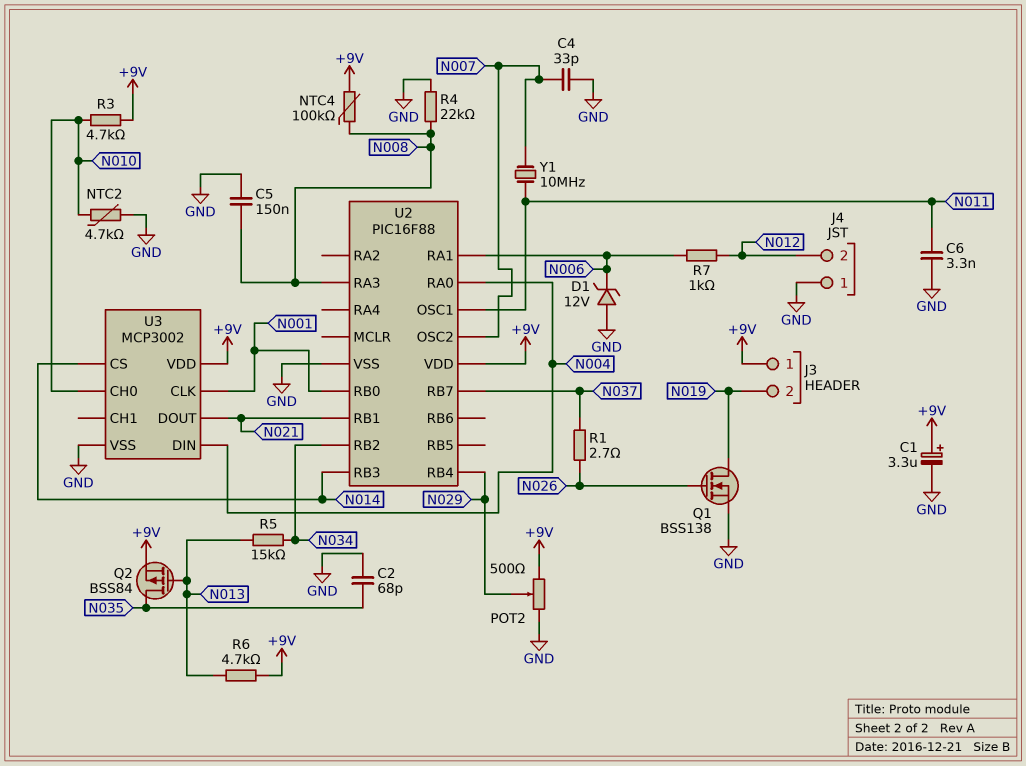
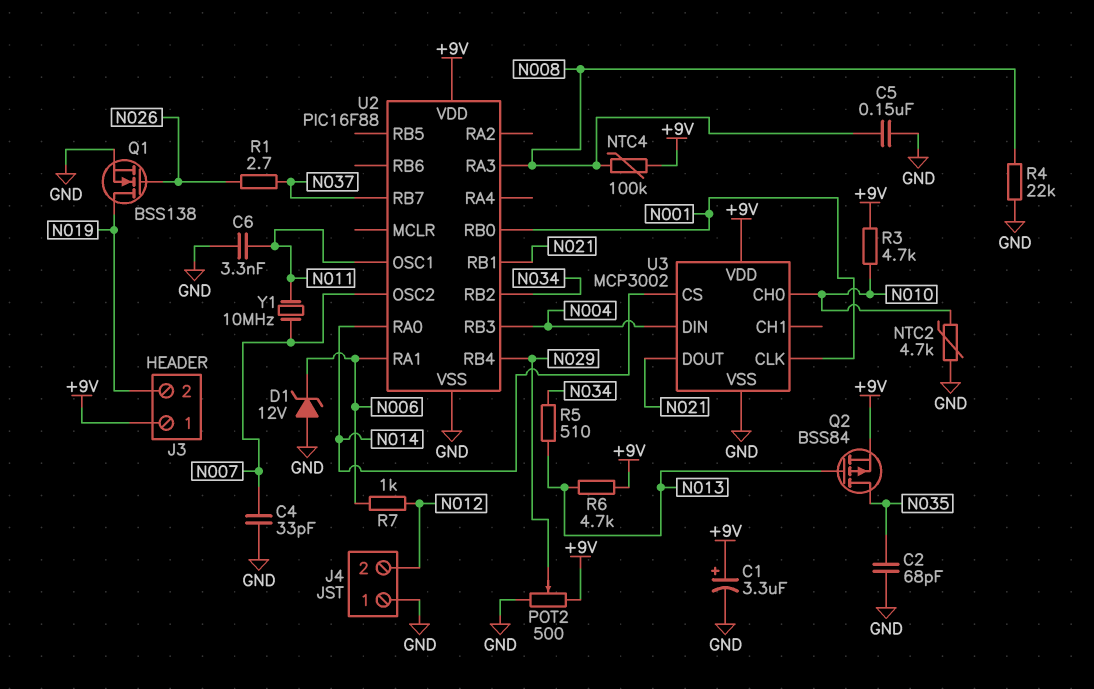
R5: 15k (N013, N034) -> 510 (N013, N034)
U2 pin RA0: N004 -> N014
U2 pin RB3: N014 -> N004

